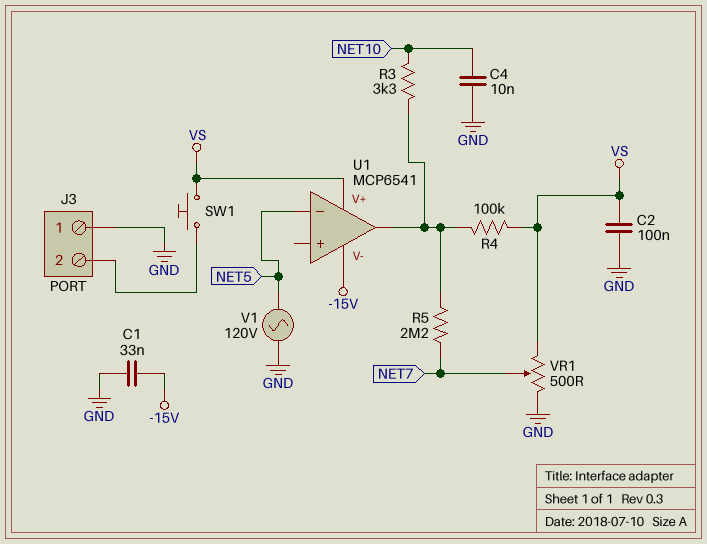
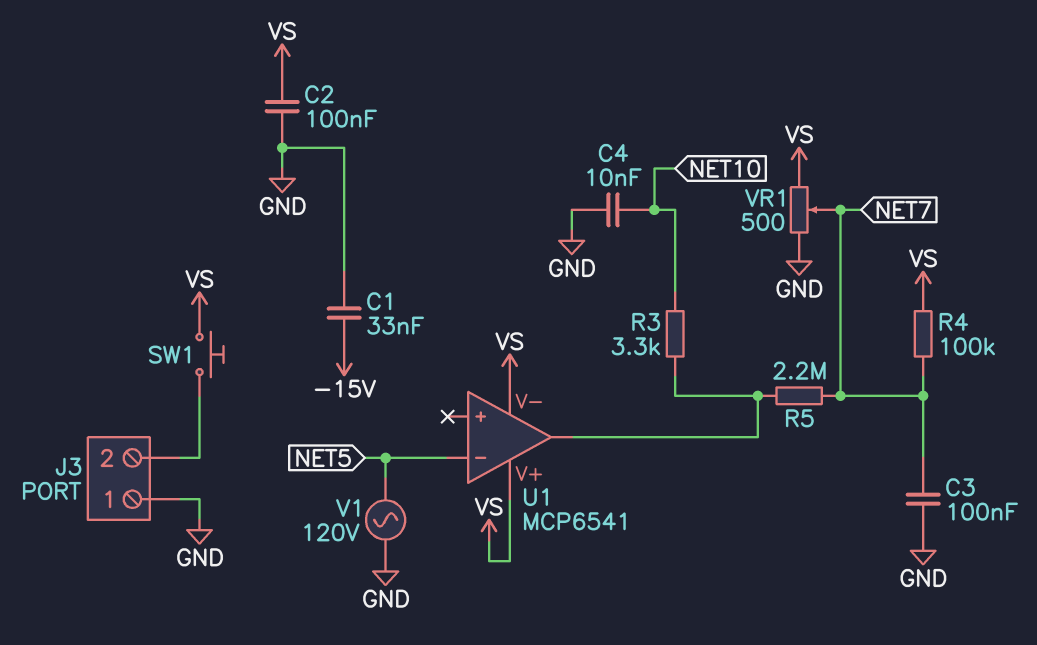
C3: none -> 100nF (GND, NET7)
R4: 100k (U1/out, VS) -> 100k (NET7, VS)
U1 pin V-: -15V -> VS

